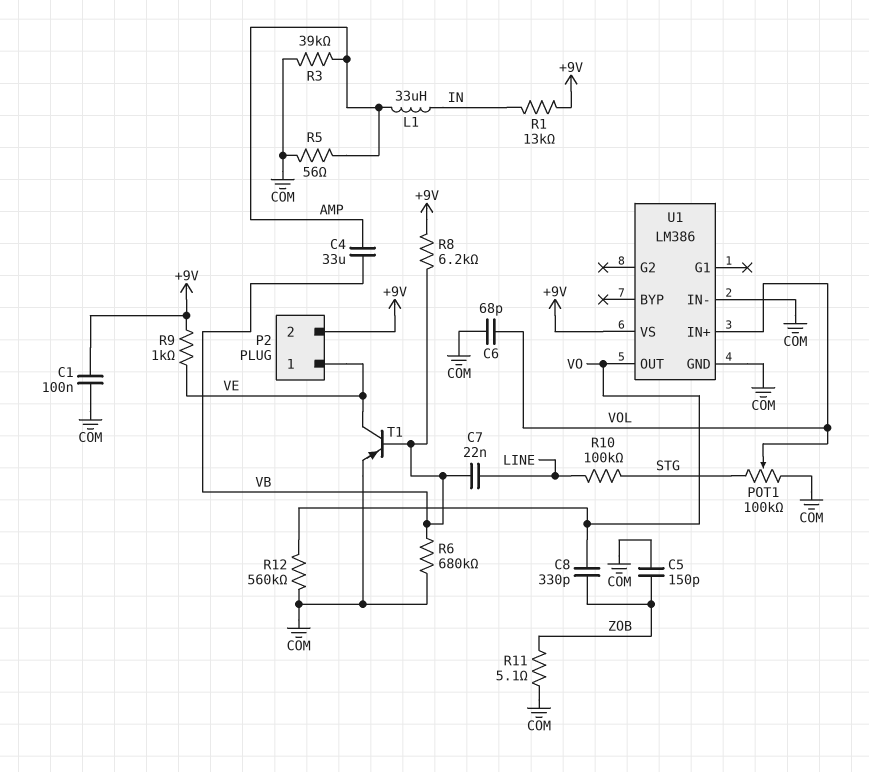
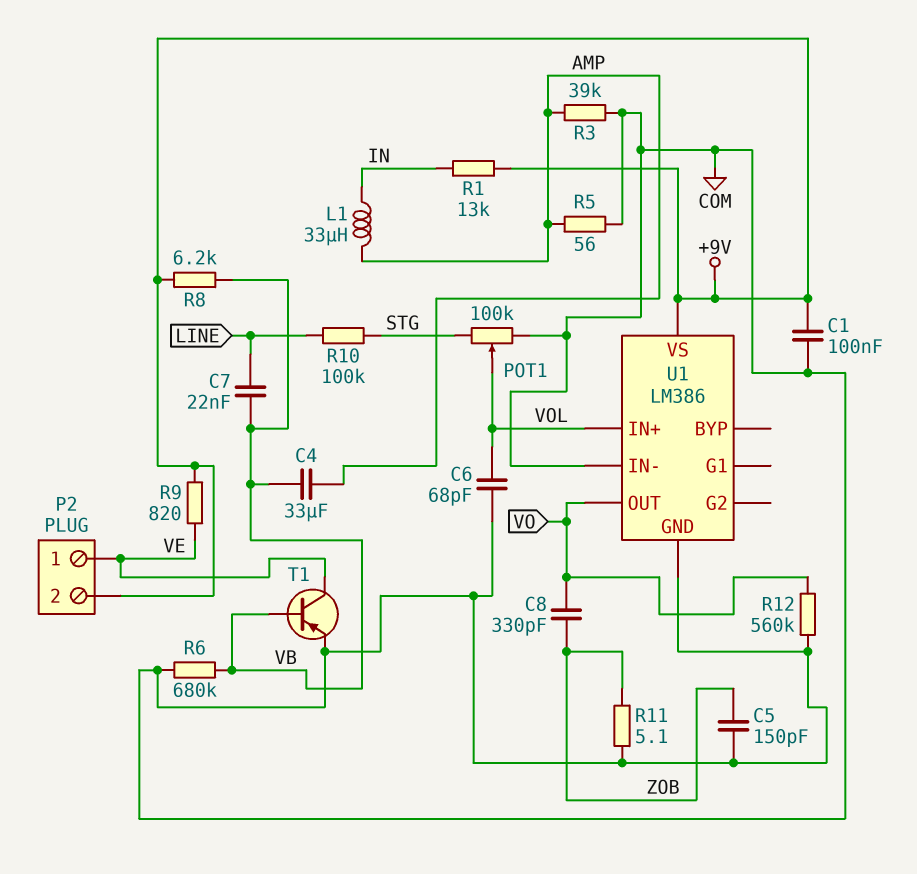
R9: 1k (+9V, VE) -> 820 (+9V, VE)

